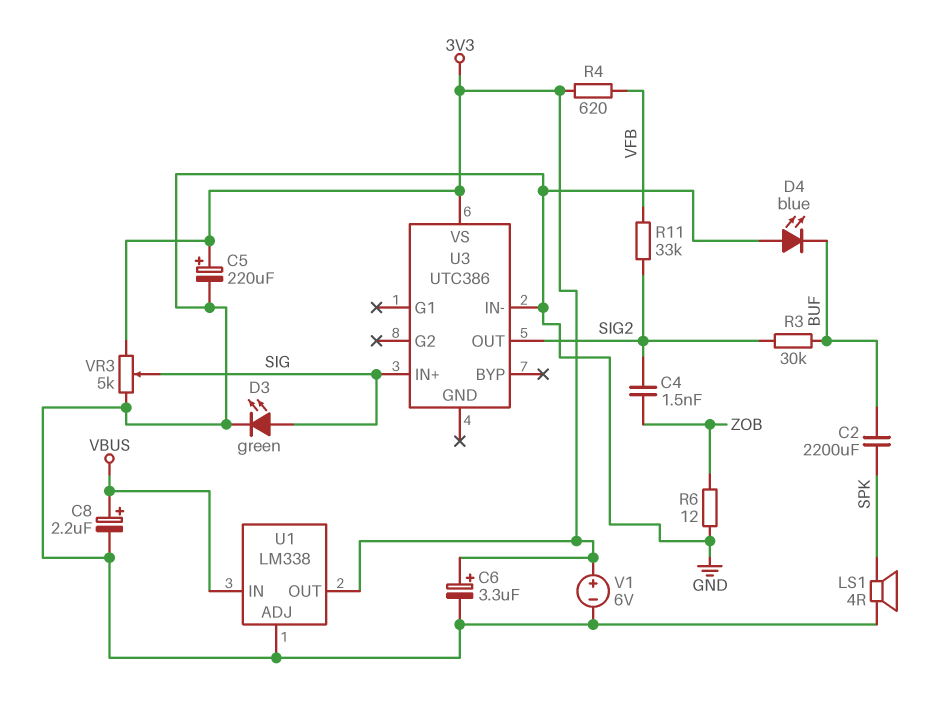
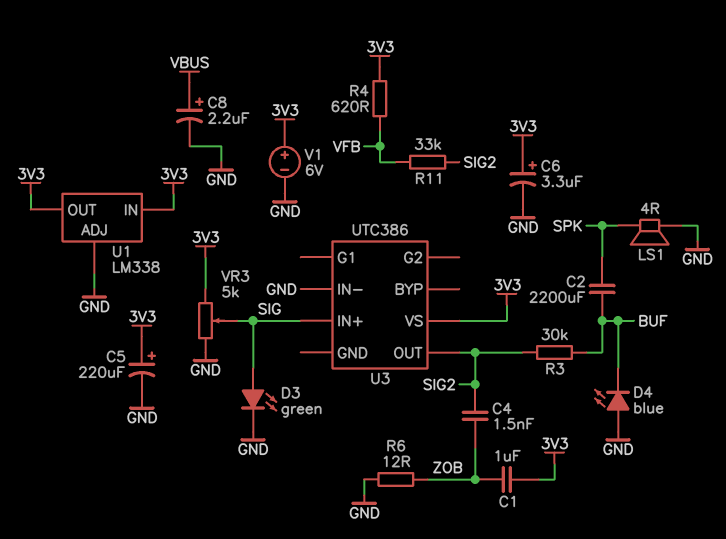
C1: none -> 1uF (3V3, ZOB)
U1 pin IN: VBUS -> 3V3

